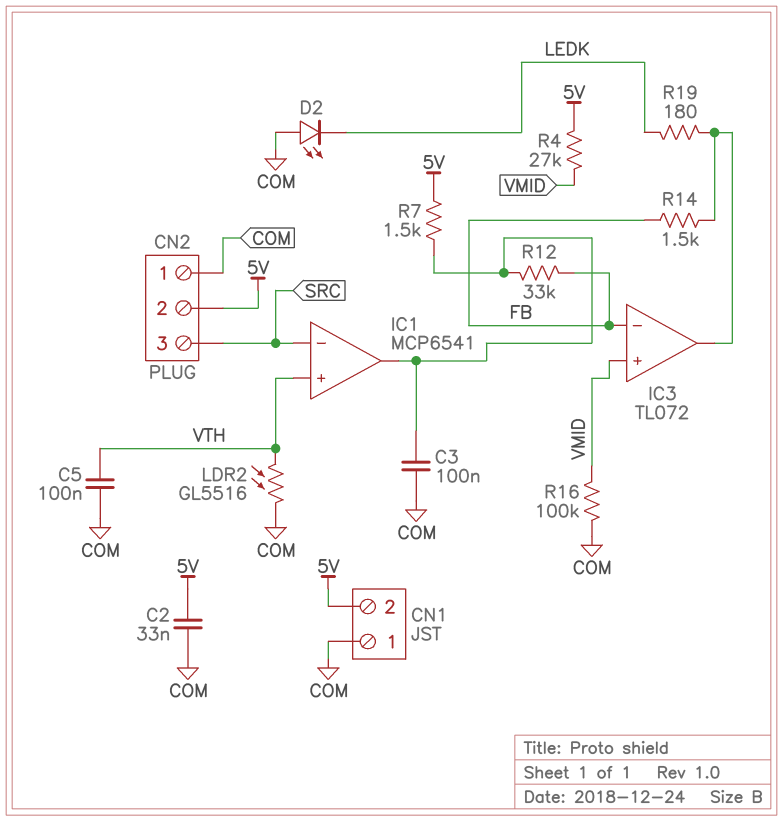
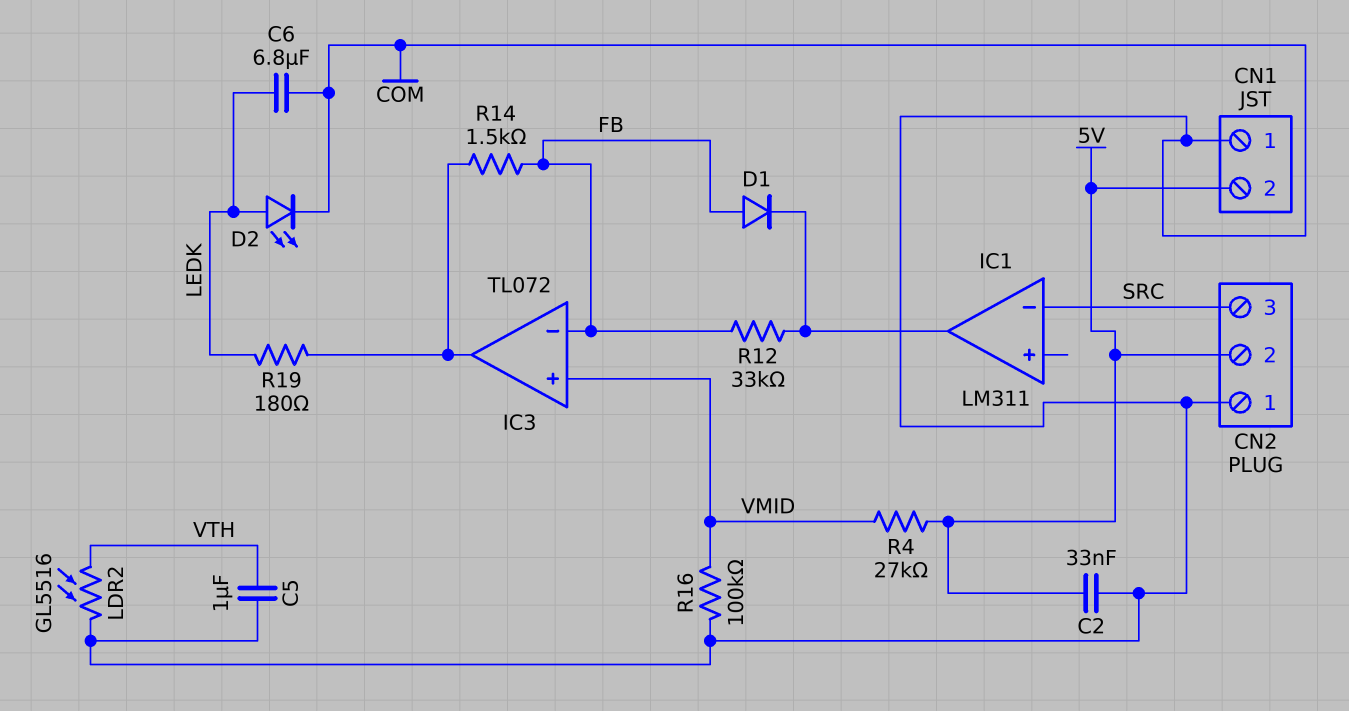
C3: 100nF (COM, IC1/out) -> none
C5: 100nF (COM, VTH) -> 1uF (COM, VTH)
C6: none -> 6.8uF (COM, LEDK)
D1: none -> diode (A FB, K IC1/out)
D2: LED (A COM, K LEDK) -> LED (A LEDK, K COM)
IC1: MCP6541 -> LM311
IC1 pin in+: VTH -> none
R7: 1.5k (5V, IC1/out) -> none

